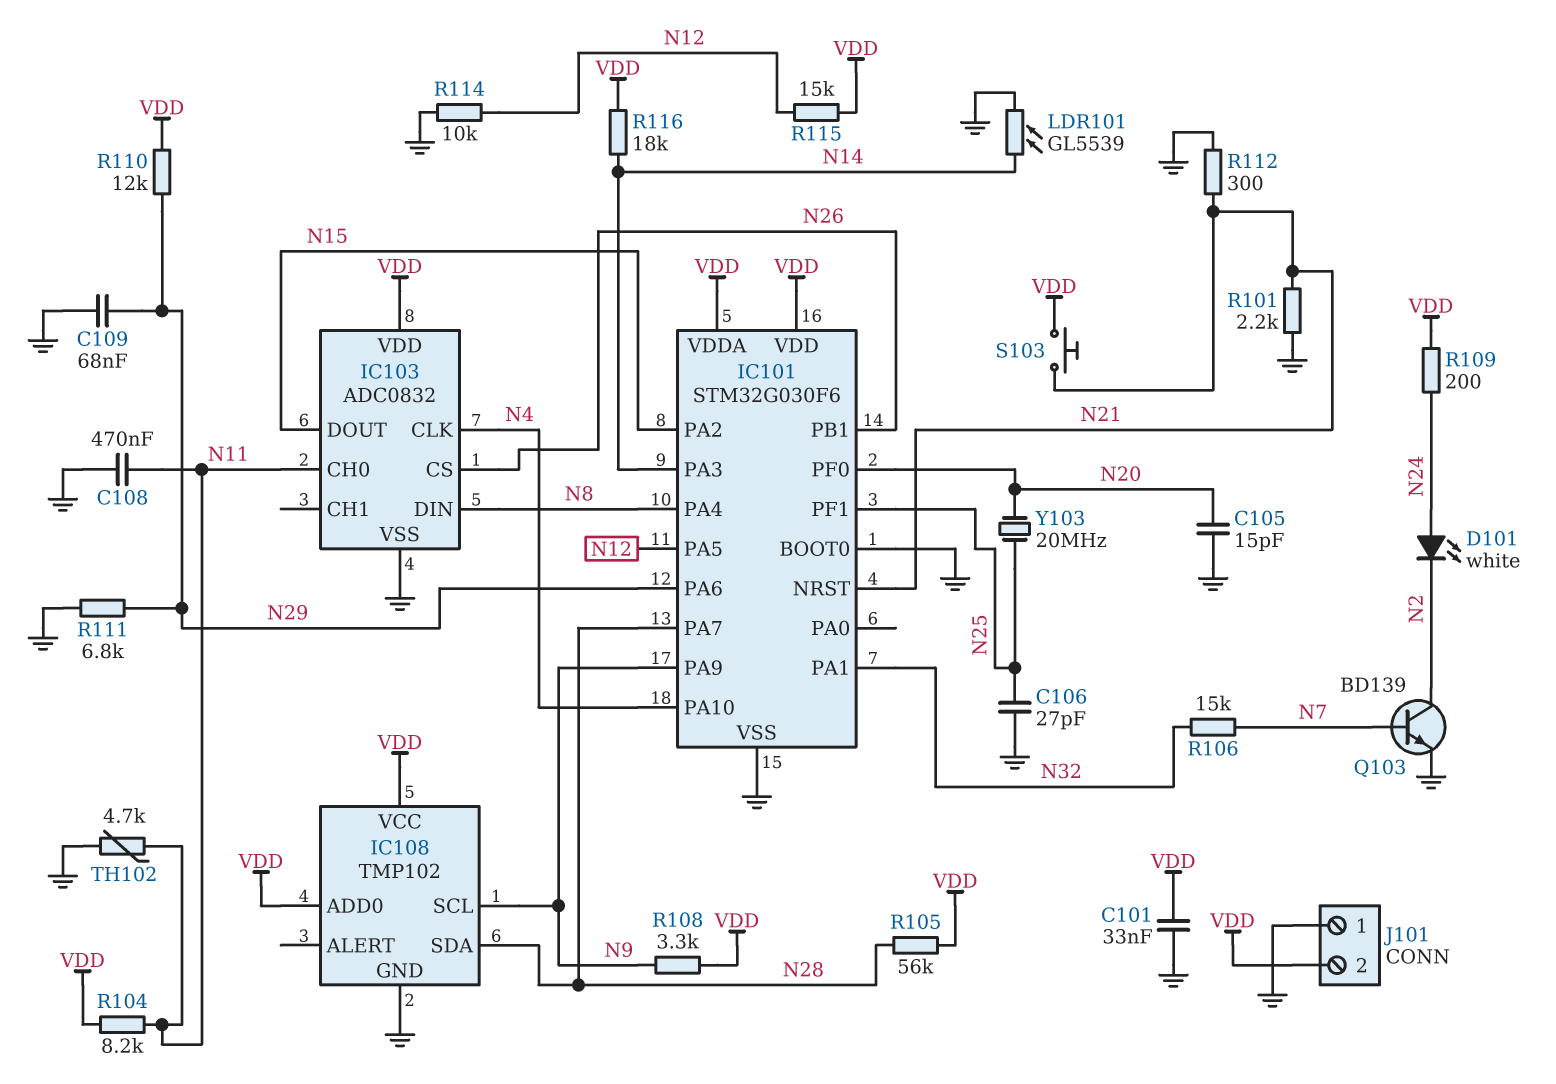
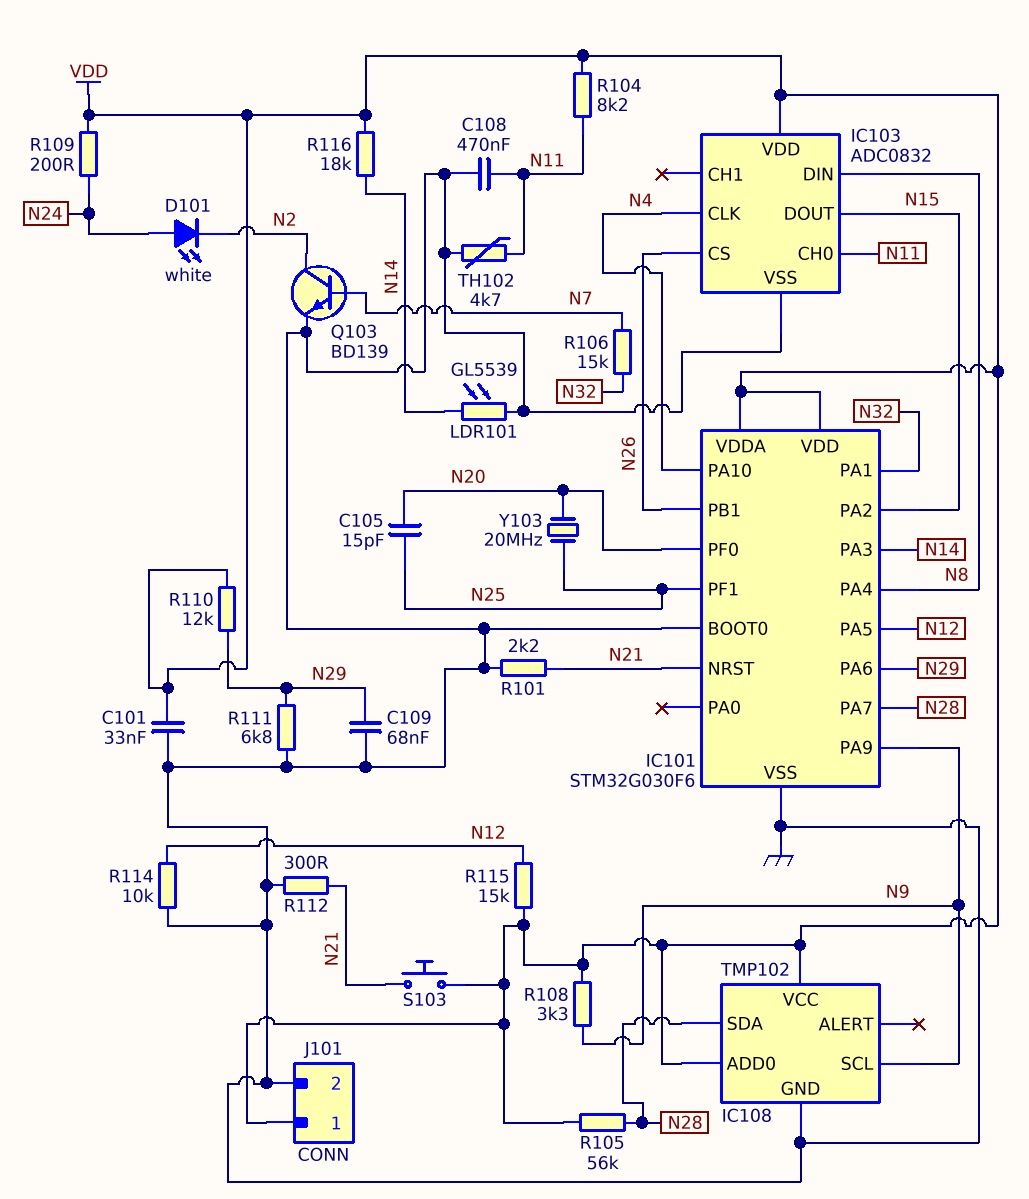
C105: 15pF (GND, N20) -> 15pF (N20, N25)
C106: 27pF (GND, N25) -> none
J101 pin 1: GND -> VDD
J101 pin 2: VDD -> GND

